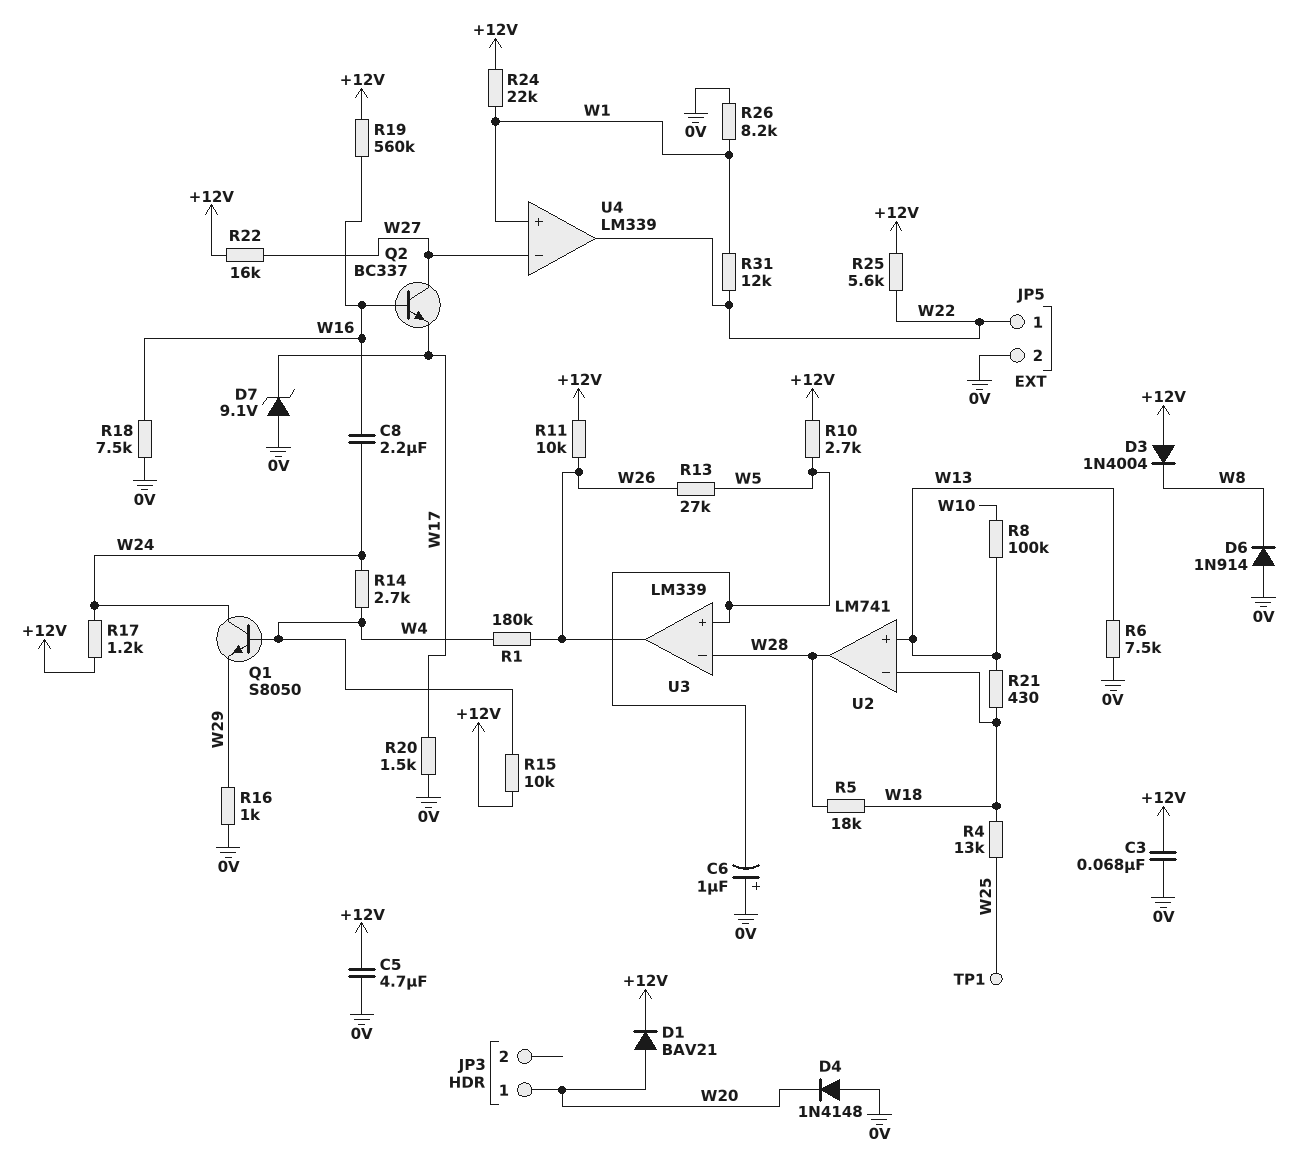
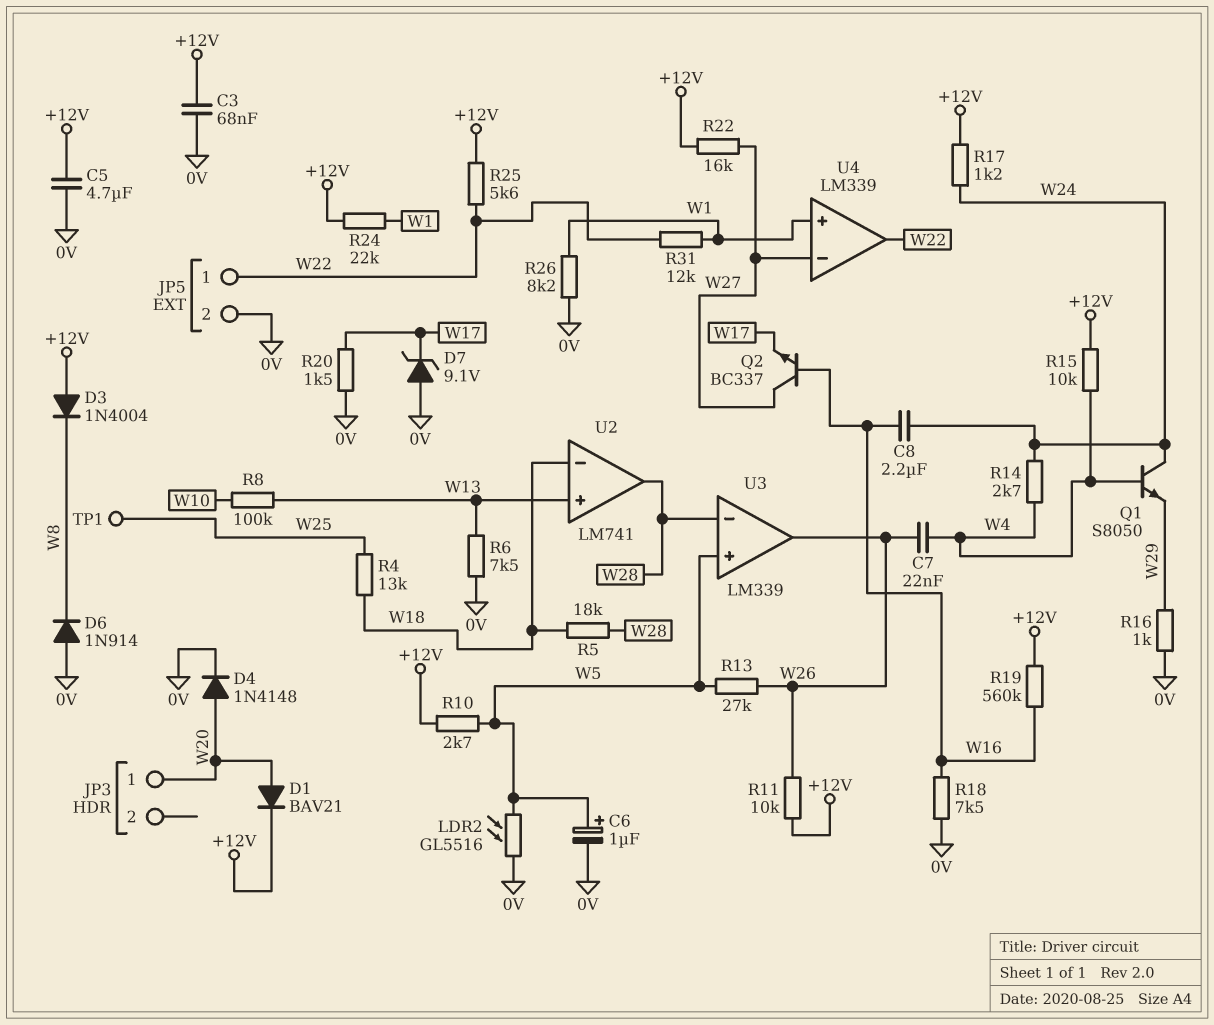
C6: 1uF (plus 0V, minus W5) -> 1uF (plus W5, minus 0V)
C7: none -> 22nF (W4, W26)
D4: diode 1N4148 (A 0V, K W20) -> diode 1N4148 (A W20, K 0V)
LDR2: none -> GL5516 (0V, W5)
R1: 180k (W4, W26) -> none
R21: 430 (W13, W18) -> none

